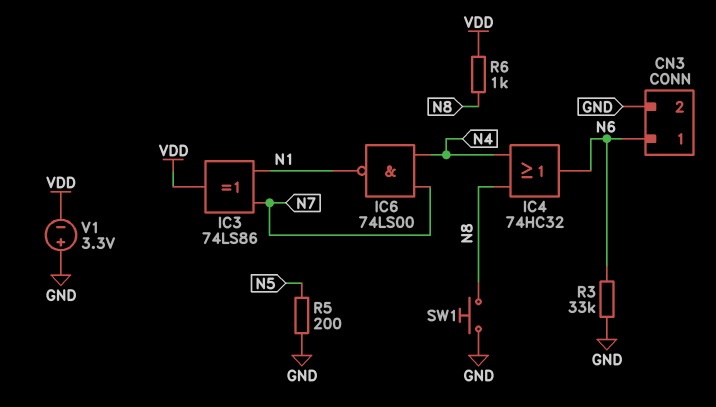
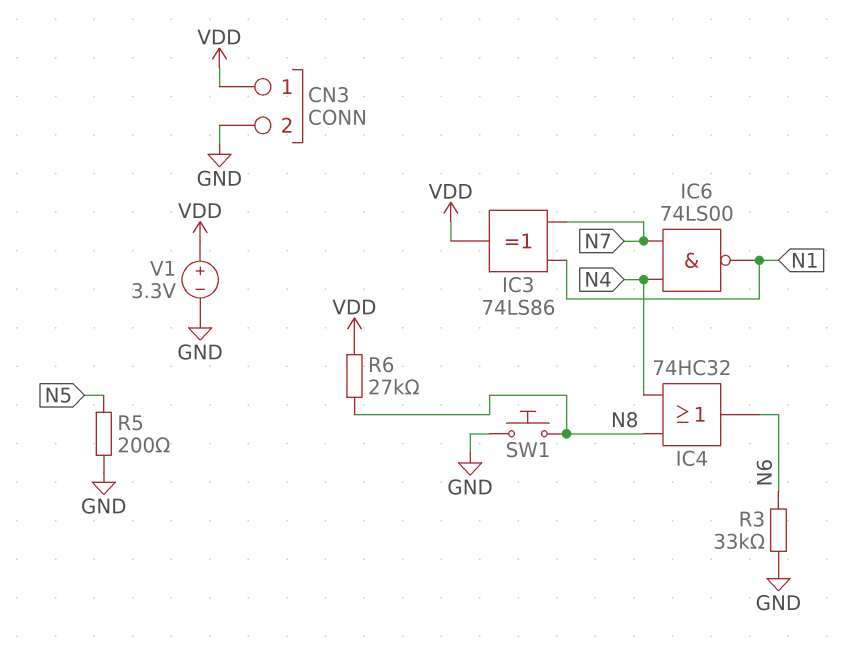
CN3 pin 1: N6 -> VDD
R6: 1k (N8, VDD) -> 27k (N8, VDD)
V1: 3.3V (plus GND, minus VDD) -> 3.3V (plus VDD, minus GND)

